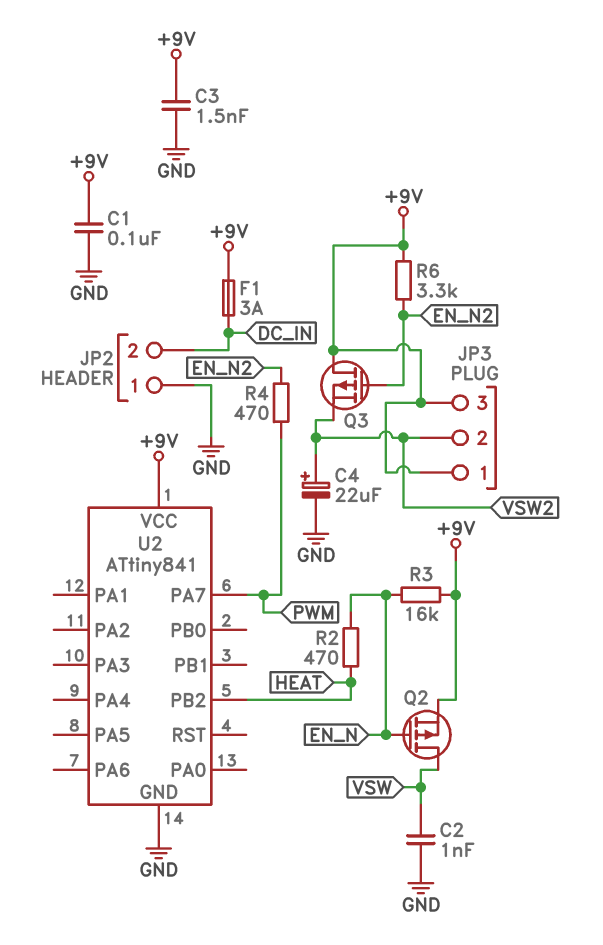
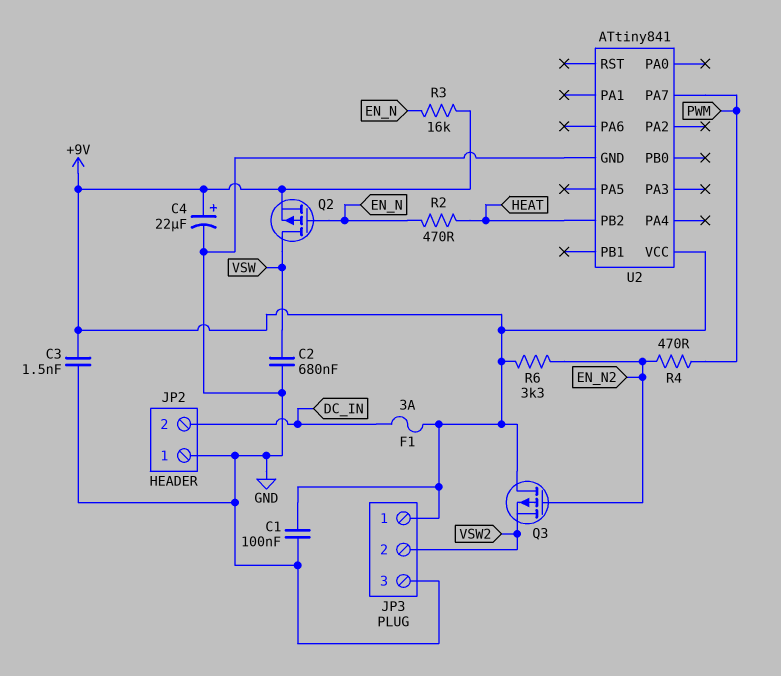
C2: 1nF (GND, VSW) -> 680nF (GND, VSW)
C4: 22uF (plus VSW2, minus GND) -> 22uF (plus +9V, minus GND)
JP3 pin 3: +9V -> GND

